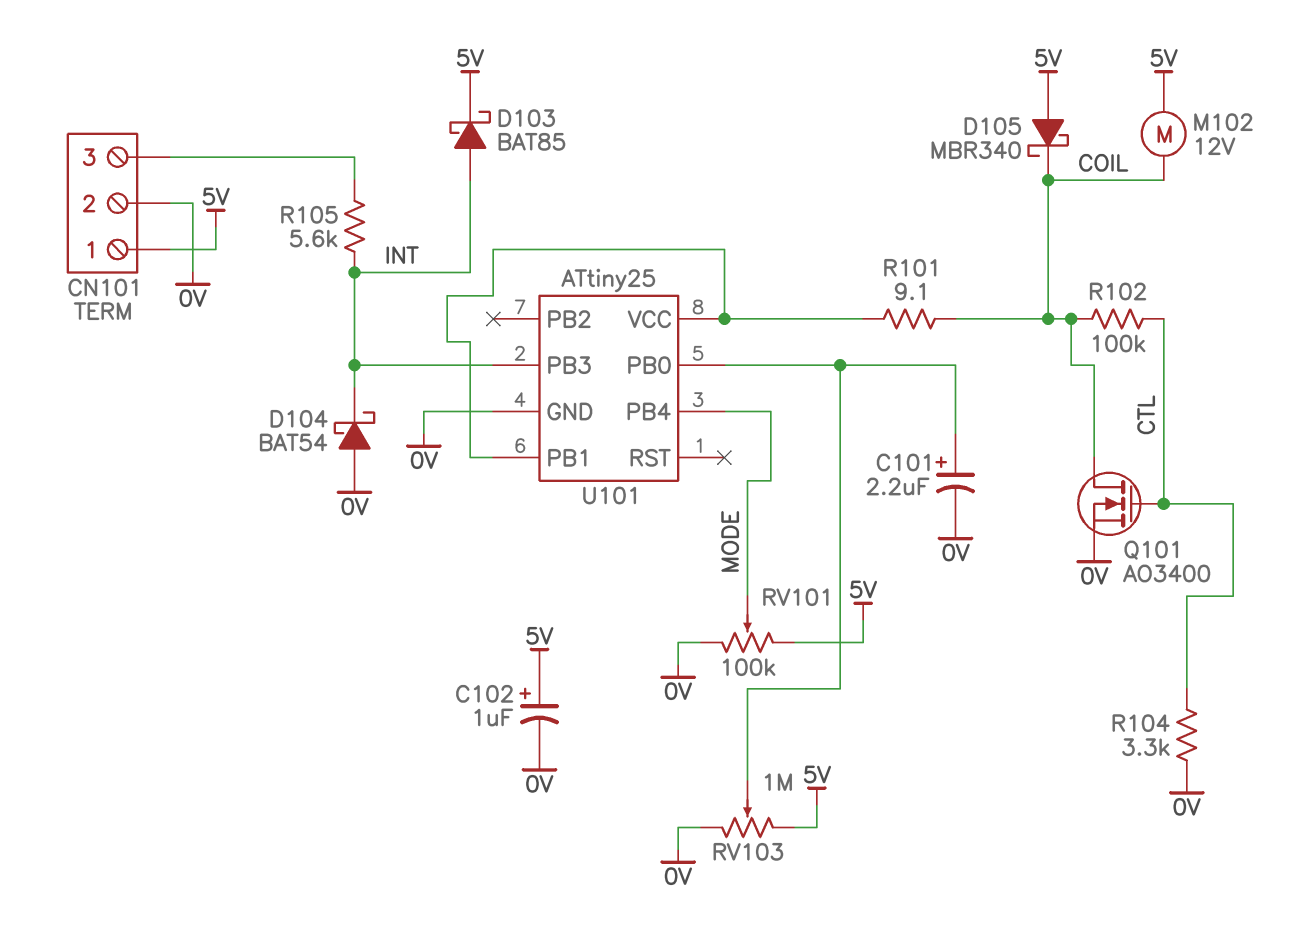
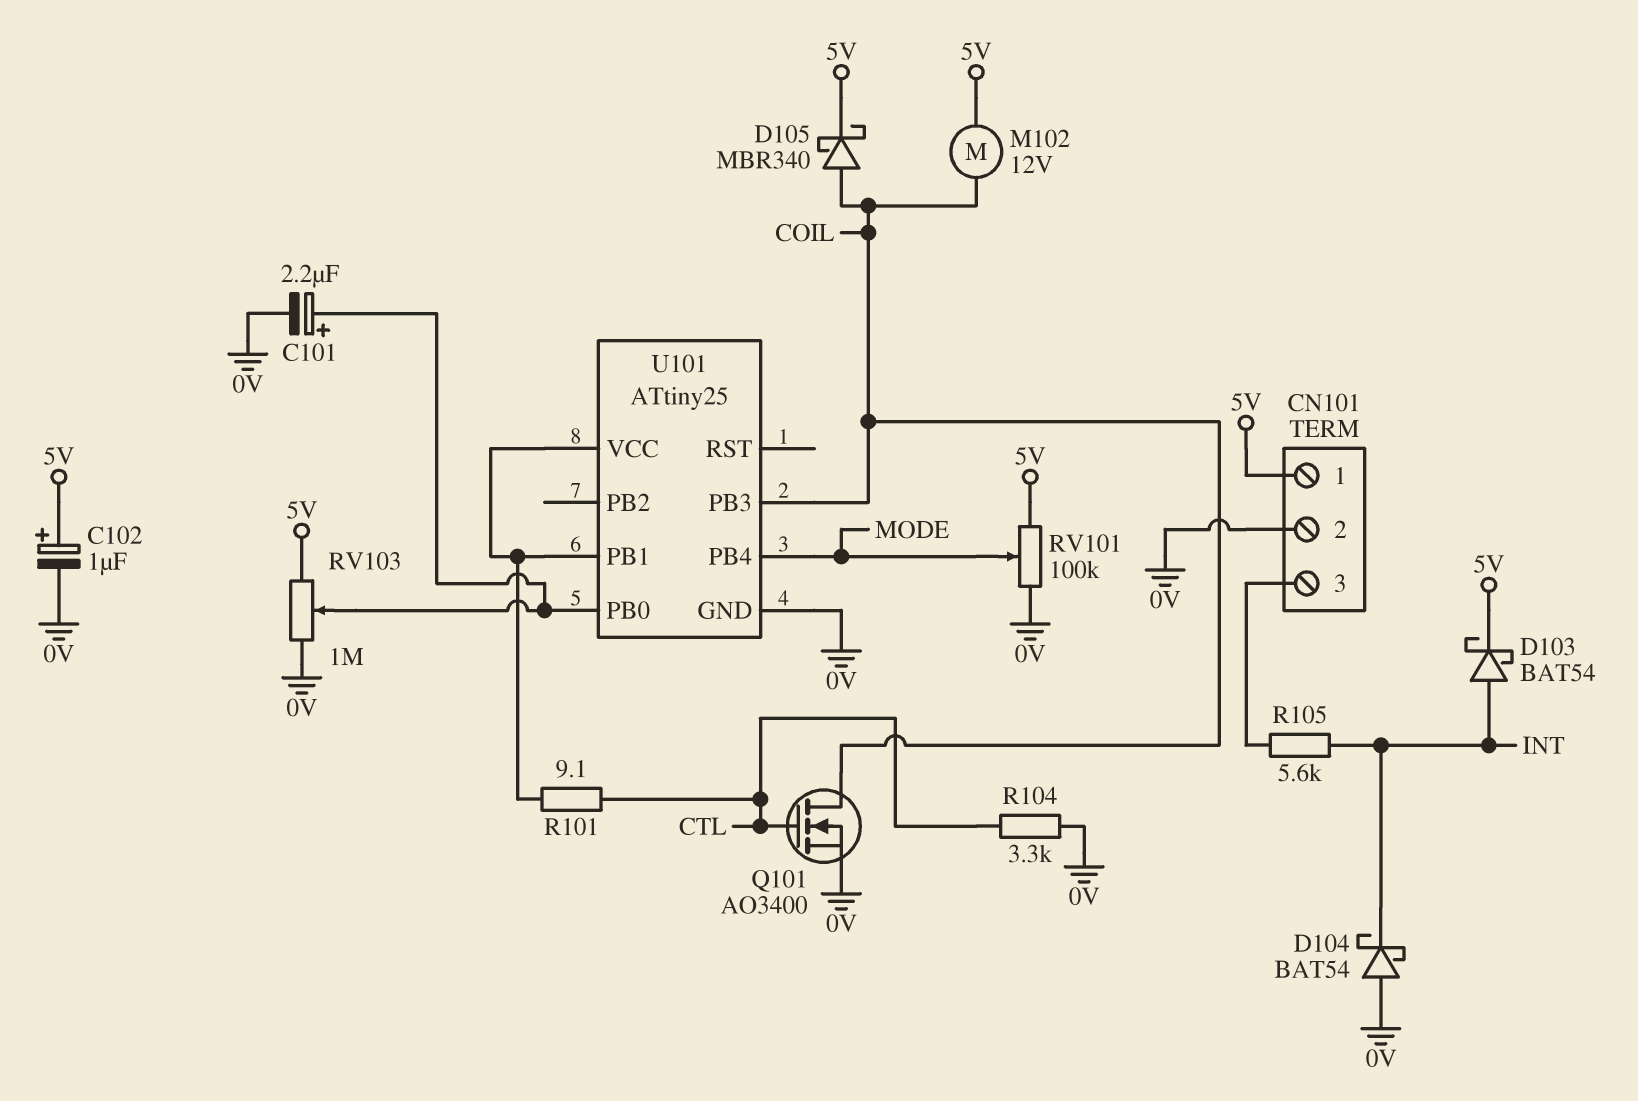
D103: schottky BAT85 (A INT, K 5V) -> schottky BAT54 (A INT, K 5V)
D105: schottky MBR340 (A 5V, K COIL) -> schottky MBR340 (A COIL, K 5V)
R101: 9.1 (COIL, U101/PB1) -> 9.1 (CTL, U101/PB1)
R102: 100k (COIL, CTL) -> none
U101 pin PB3: INT -> COIL

